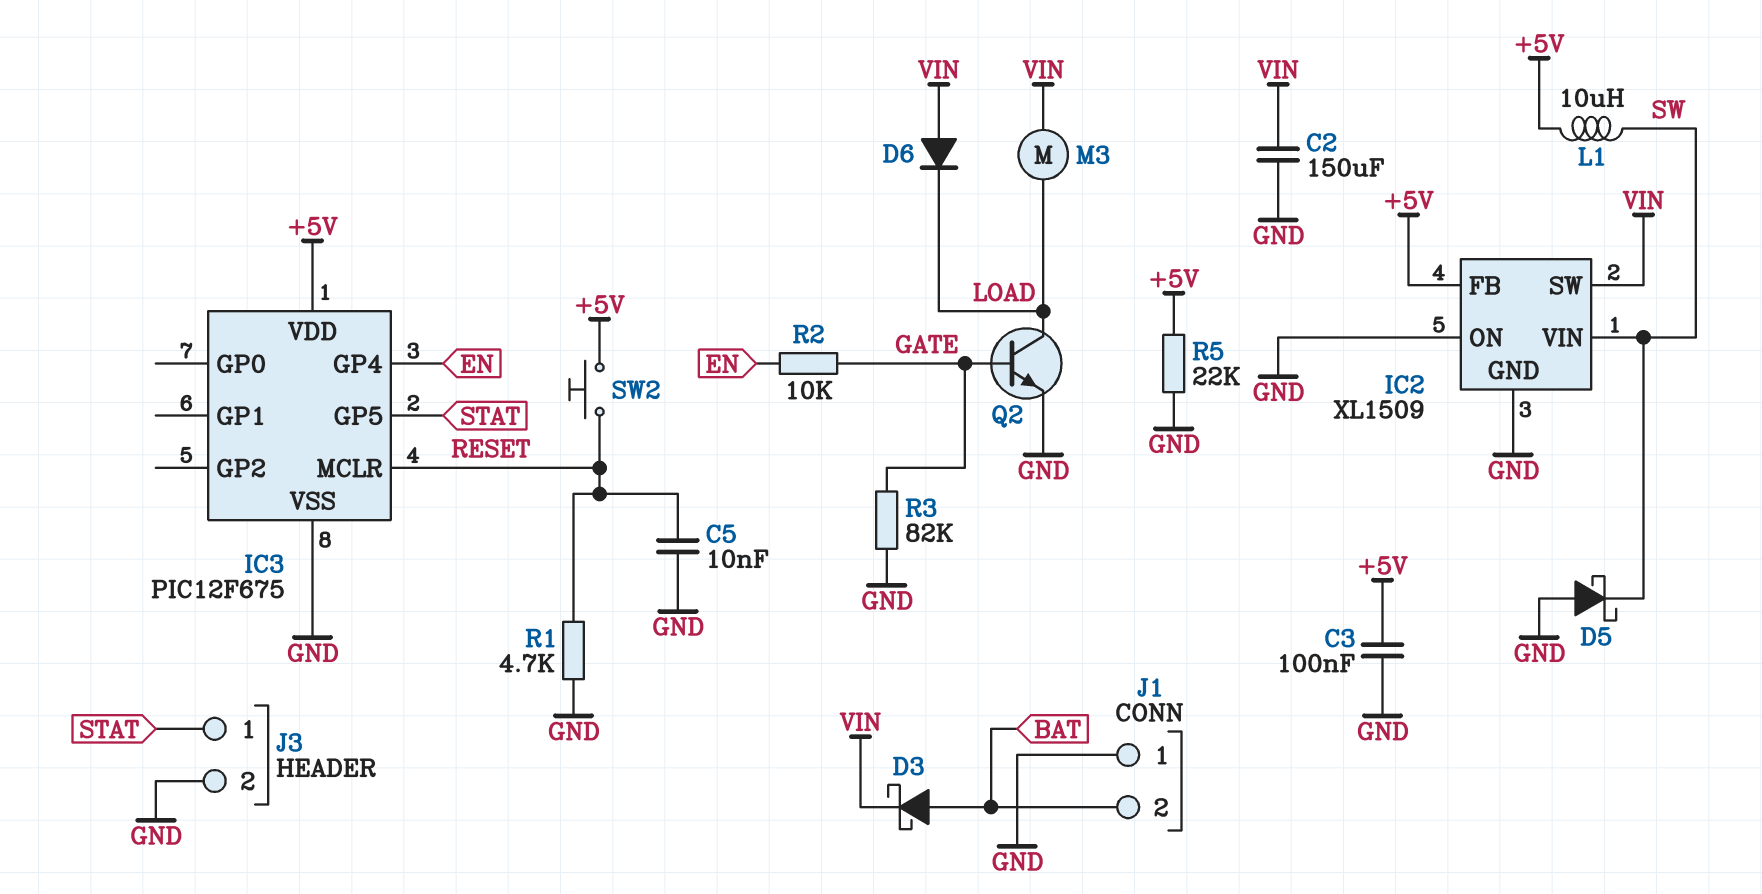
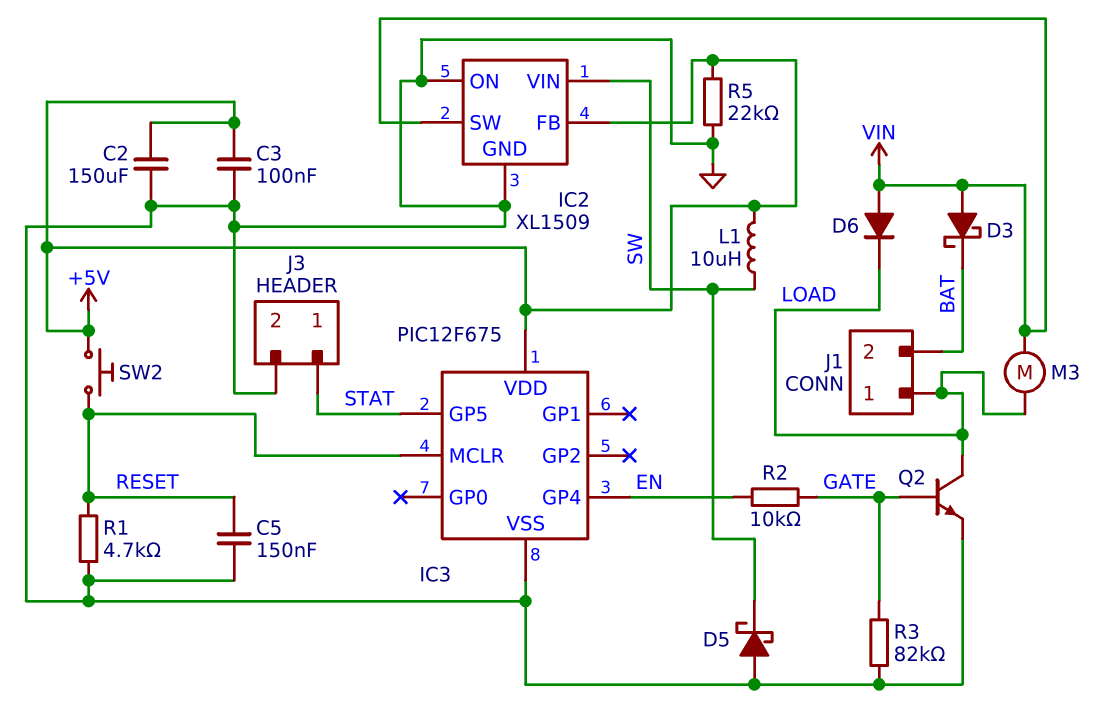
C2: 150uF (GND, VIN) -> 150uF (+5V, GND)
C5: 10nF (GND, RESET) -> 150nF (GND, RESET)
D3: schottky (A BAT, K VIN) -> schottky (A VIN, K BAT)
J1 pin 1: GND -> LOAD

